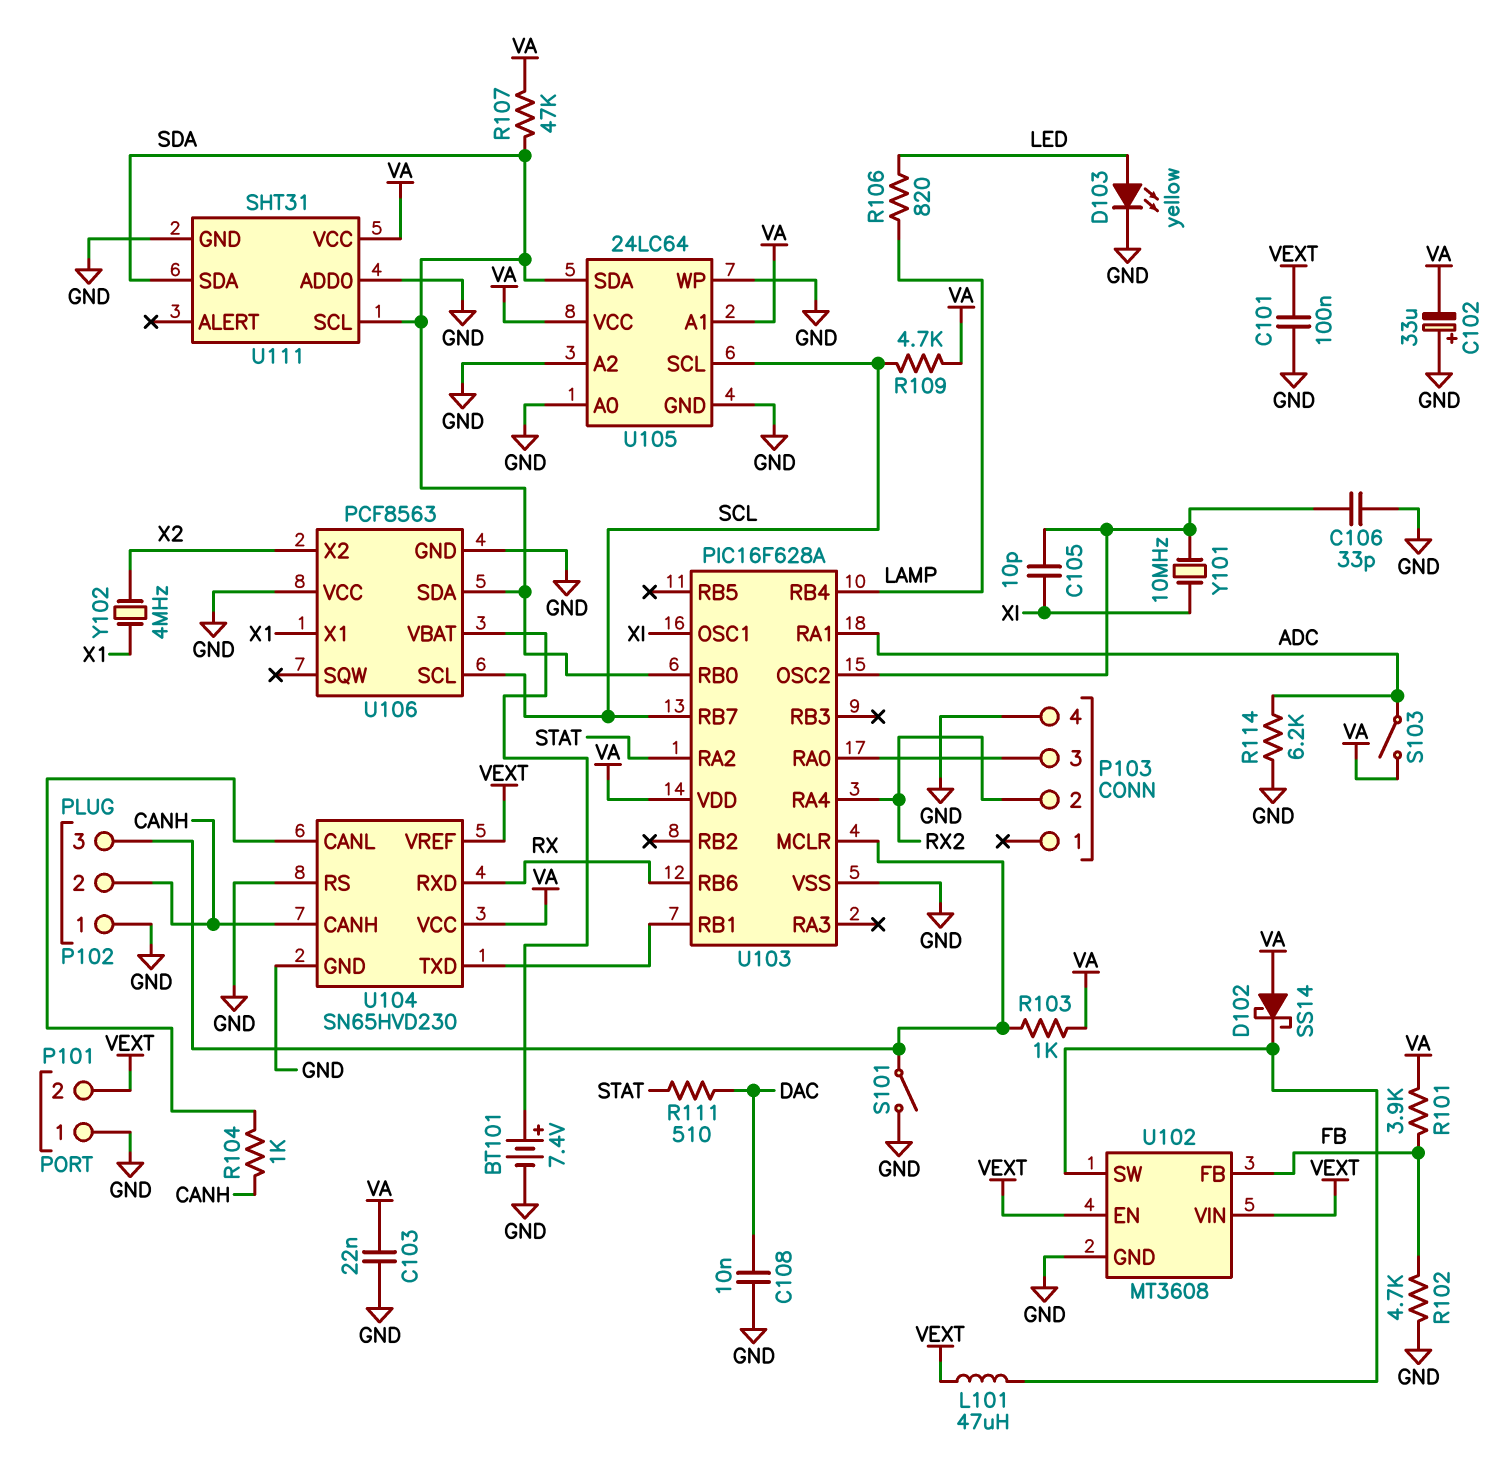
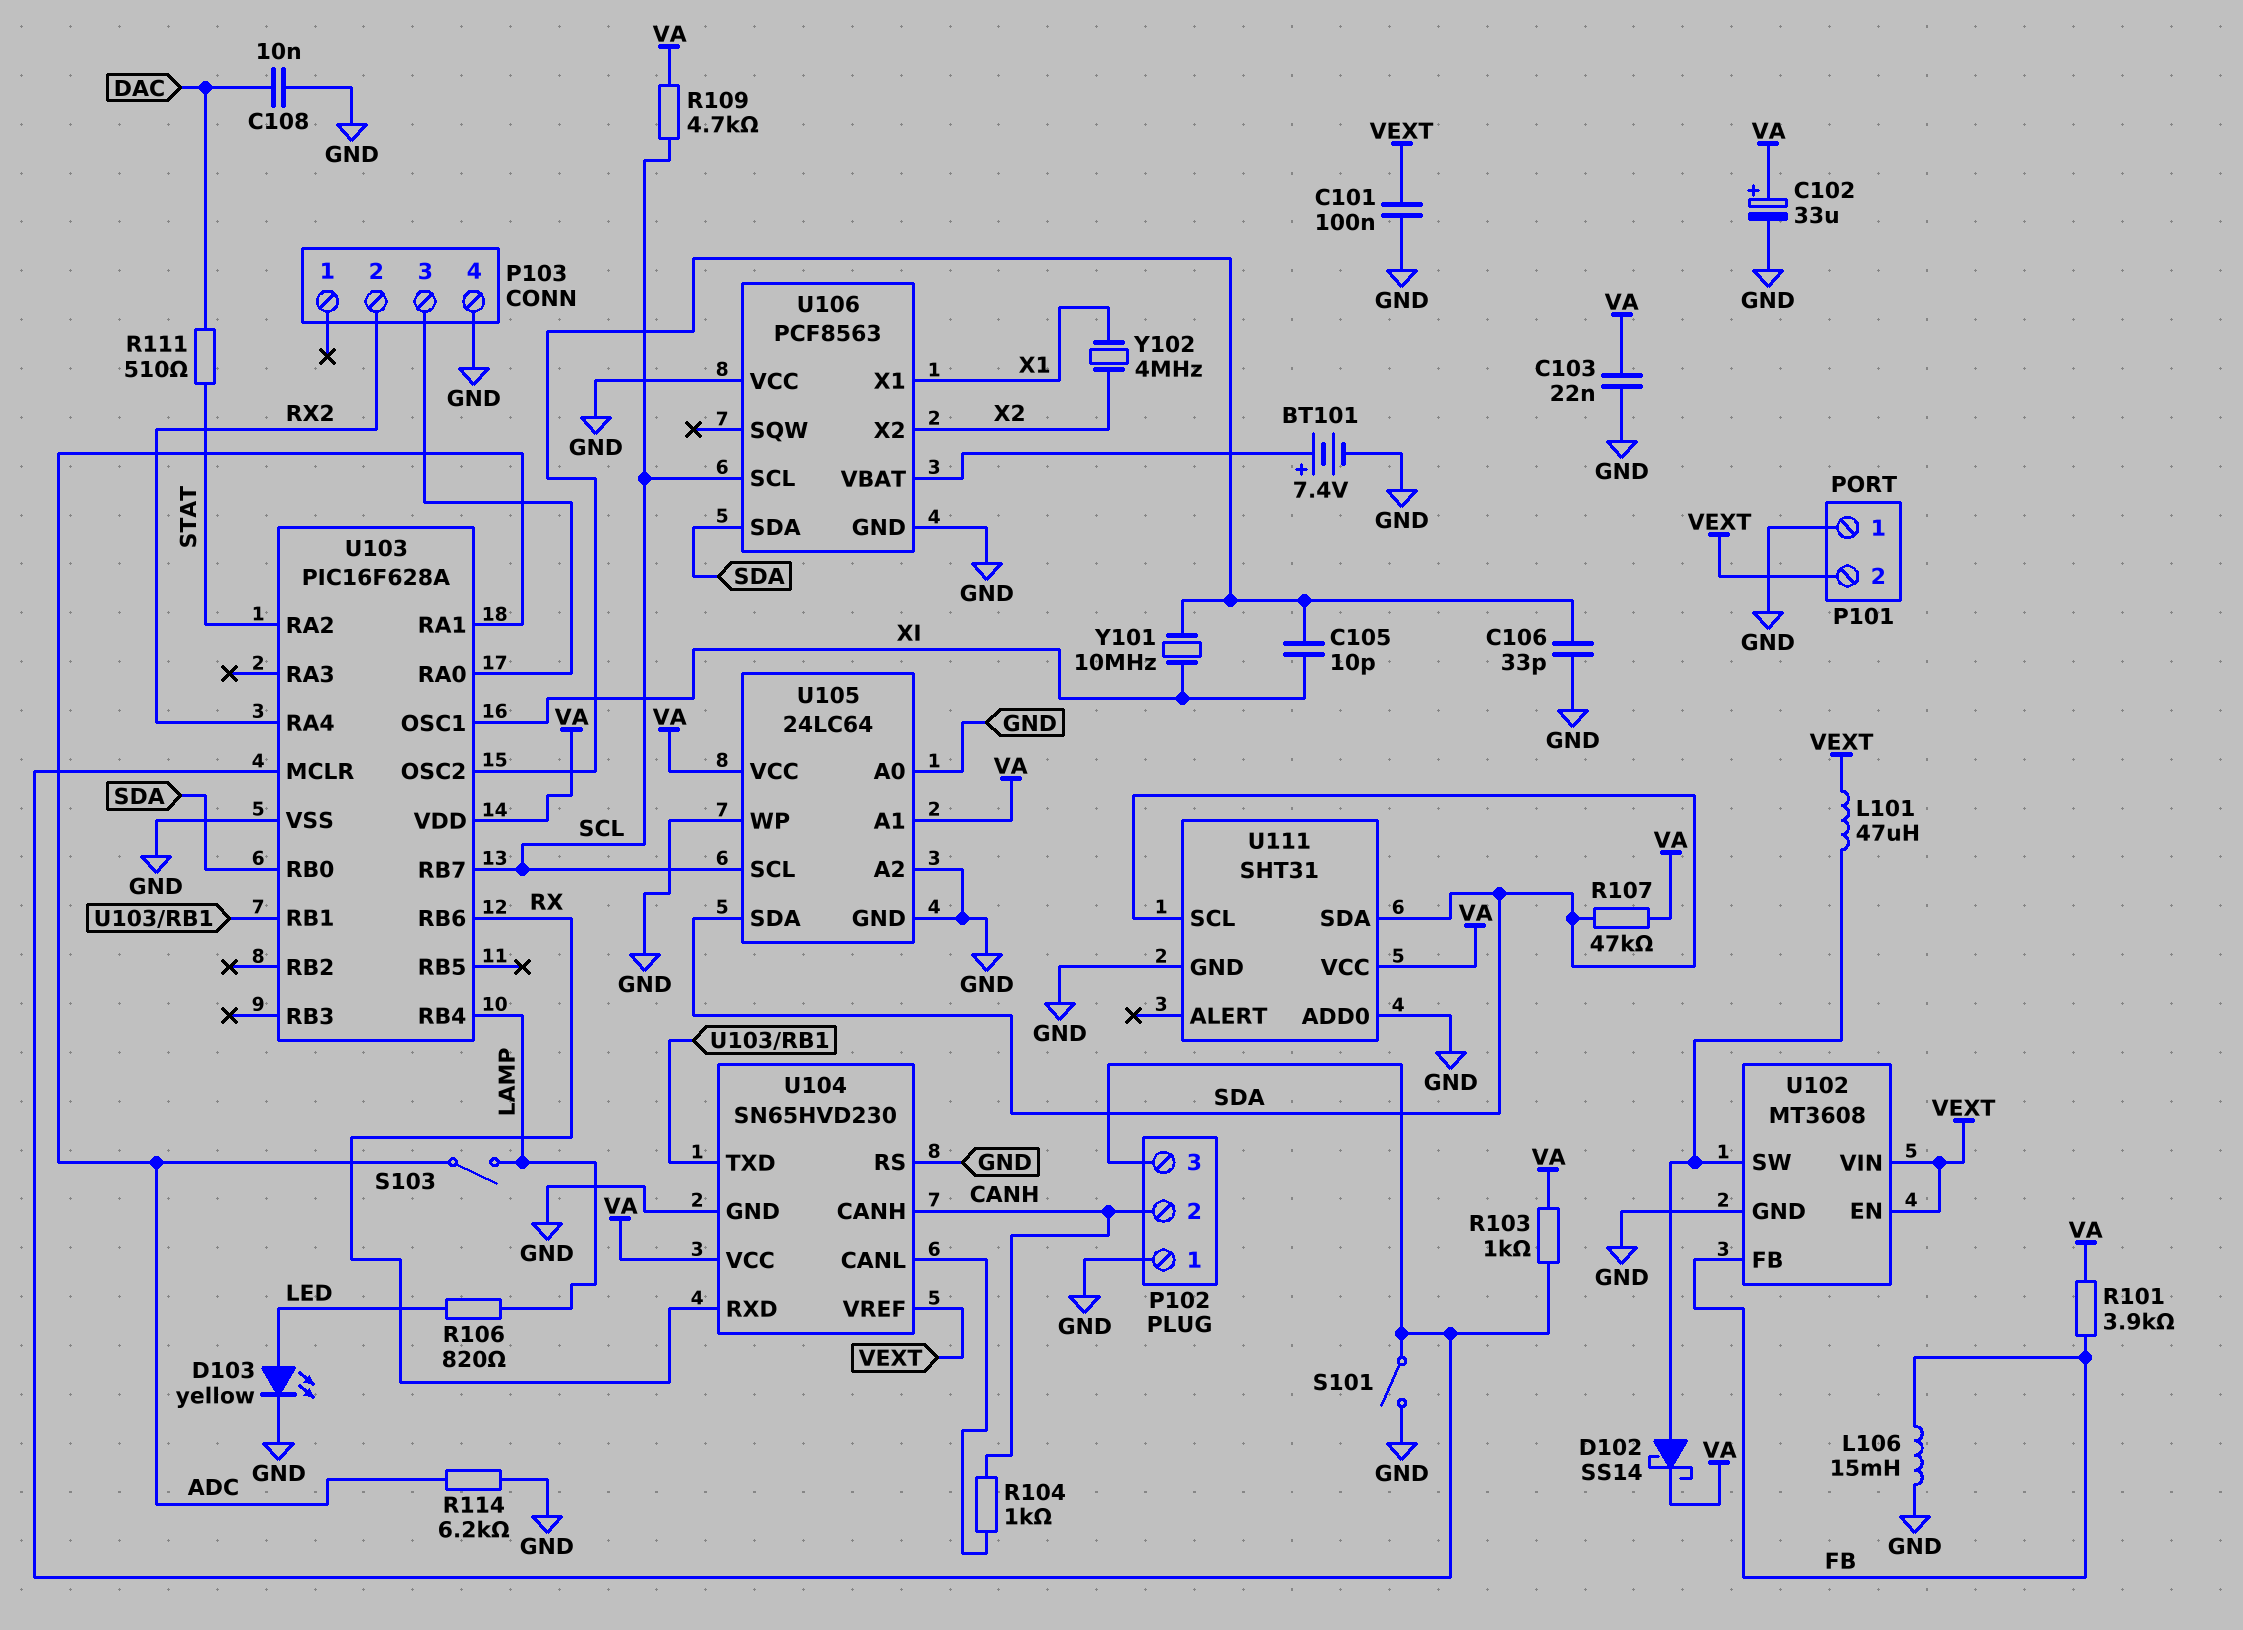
C102: 33uF (plus GND, minus VA) -> 33uF (plus VA, minus GND)
D102: schottky SS14 (A VA, K U102/SW) -> schottky SS14 (A U102/SW, K VA)
L106: none -> 15mH (FB, GND)
R102: 4.7k (FB, GND) -> none
S103: switch (ADC, VA) -> switch (ADC, LAMP)

